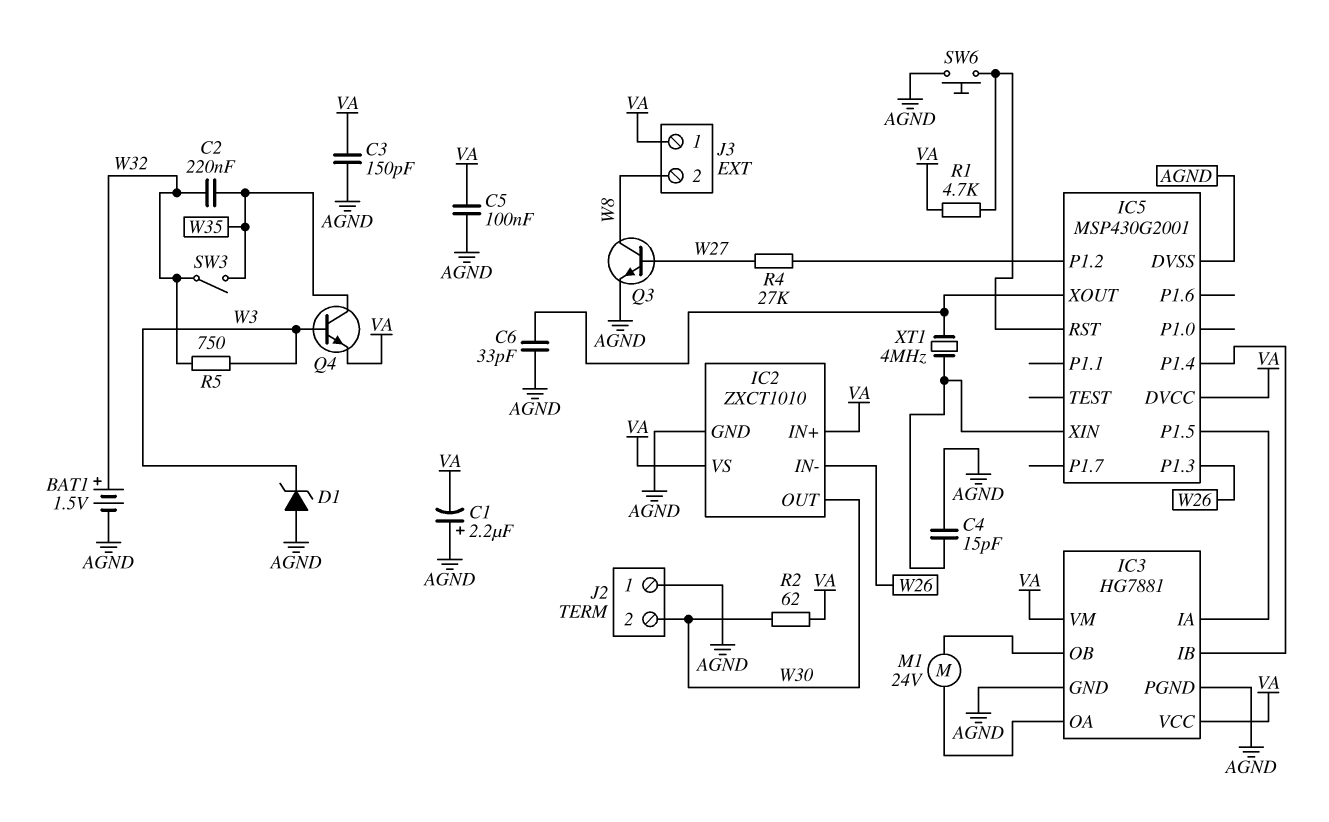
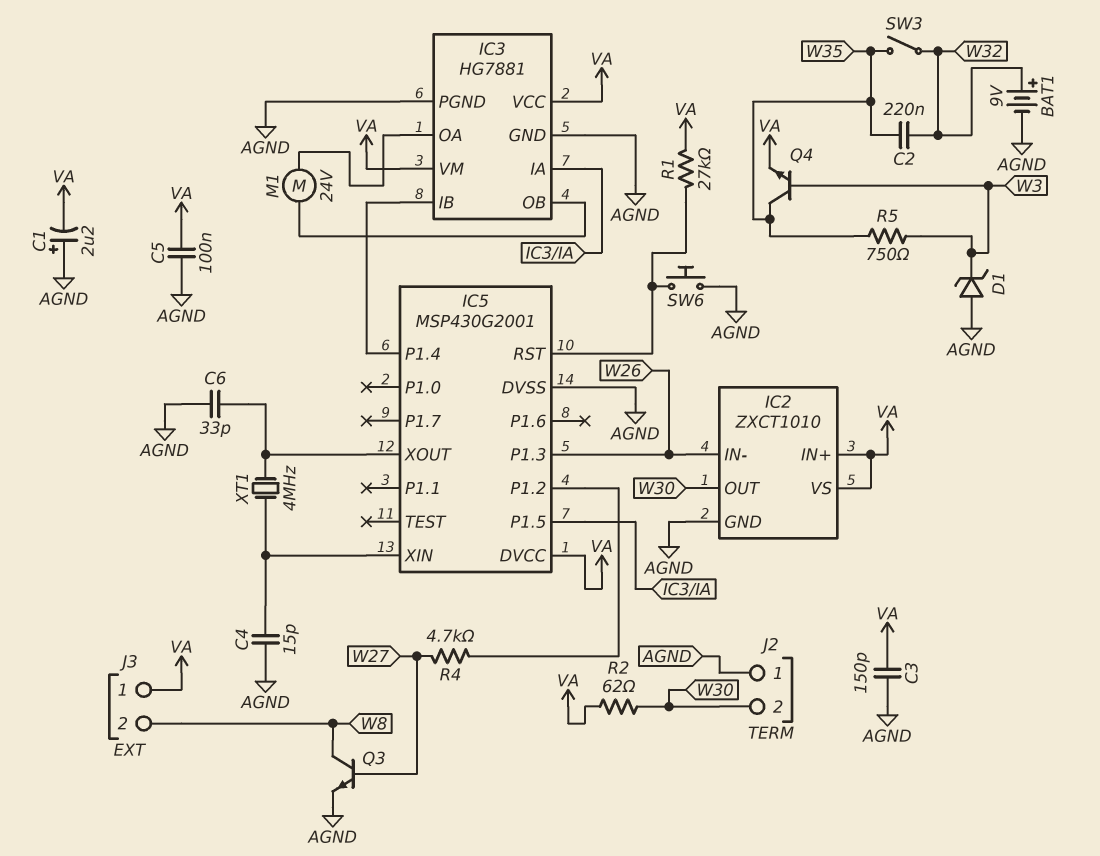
BAT1: 1.5V (plus W32, minus AGND) -> 9V (plus W32, minus AGND)
R1: 4.7k (IC5/RST, VA) -> 27k (IC5/RST, VA)
R4: 27k (IC5/P1.2, W27) -> 4.7k (IC5/P1.2, W27)
R5: 750 (W3, W32) -> 750 (W3, W35)

